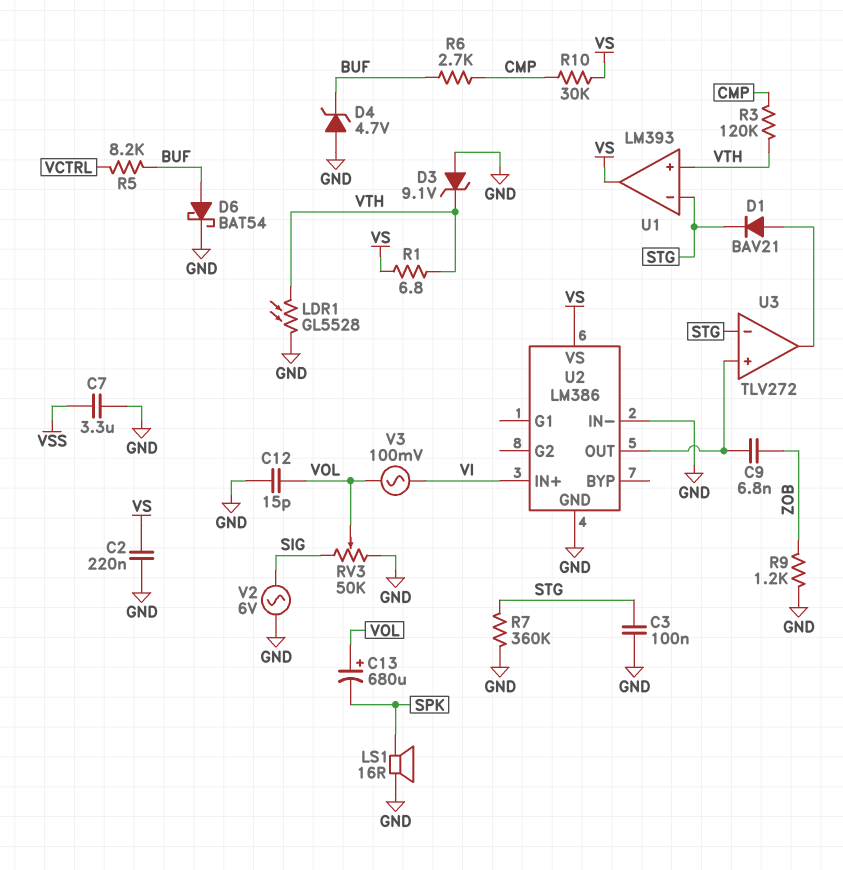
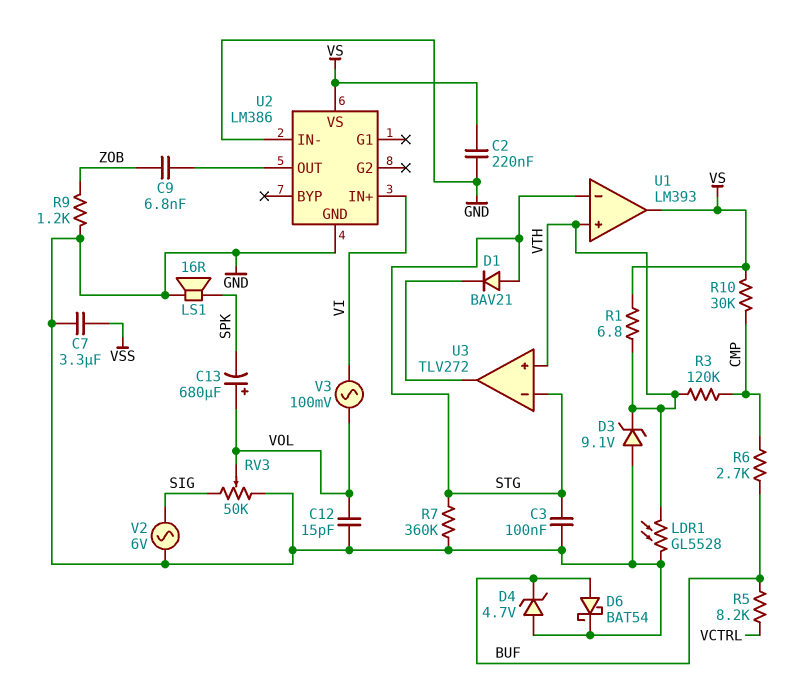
D1: diode BAV21 (A U3/out, K STG) -> diode BAV21 (A STG, K U3/out)
U3 pin in+: U2/OUT -> VTH

